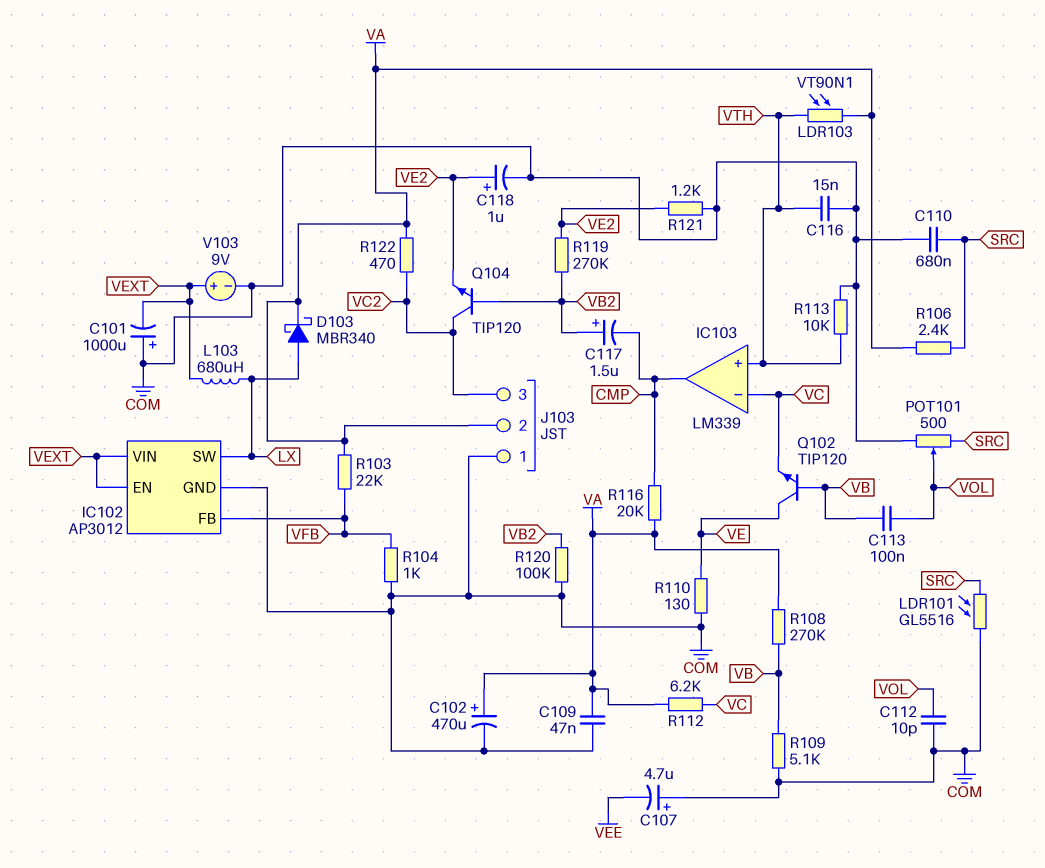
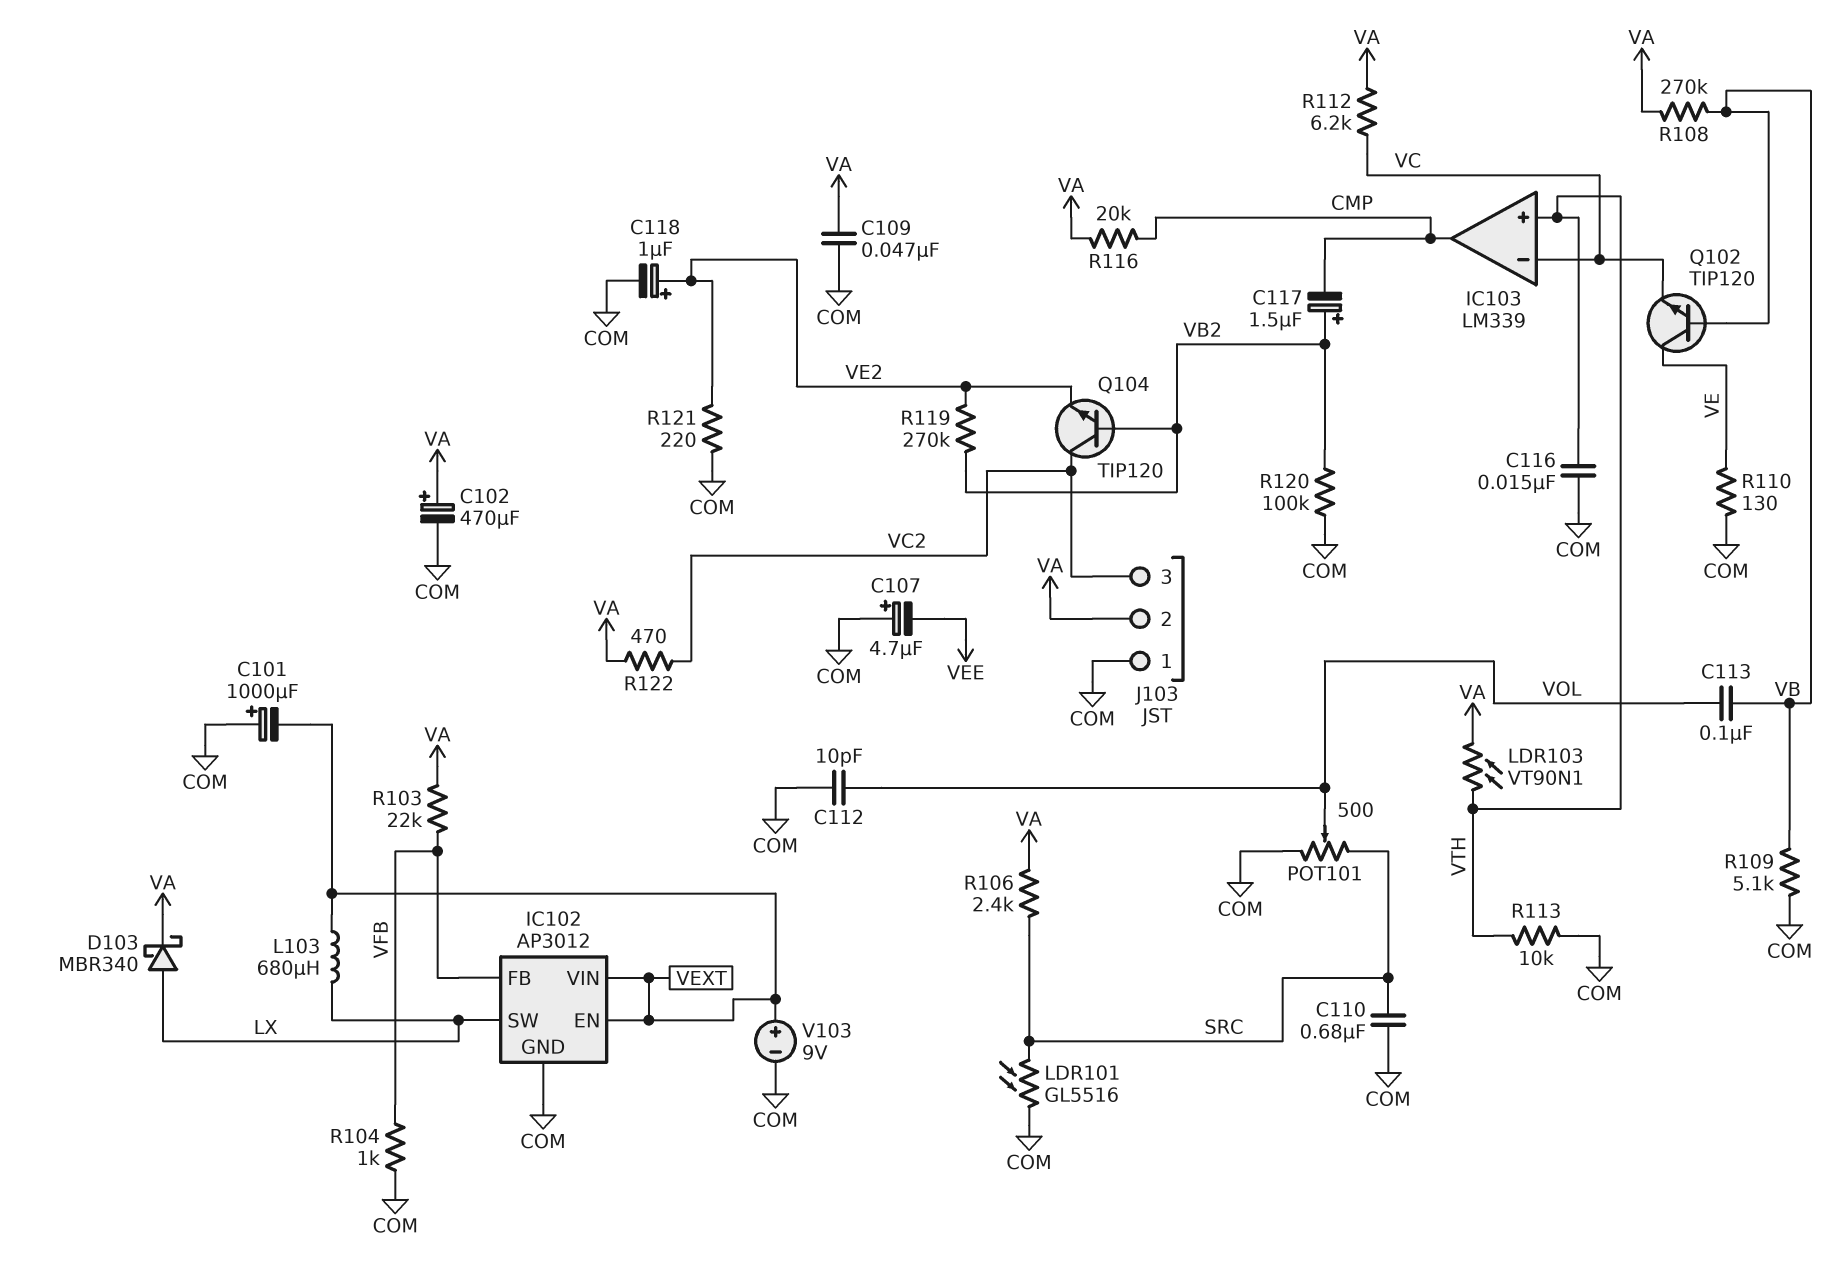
R121: 1.2k (COM, VE2) -> 220 (COM, VE2)

